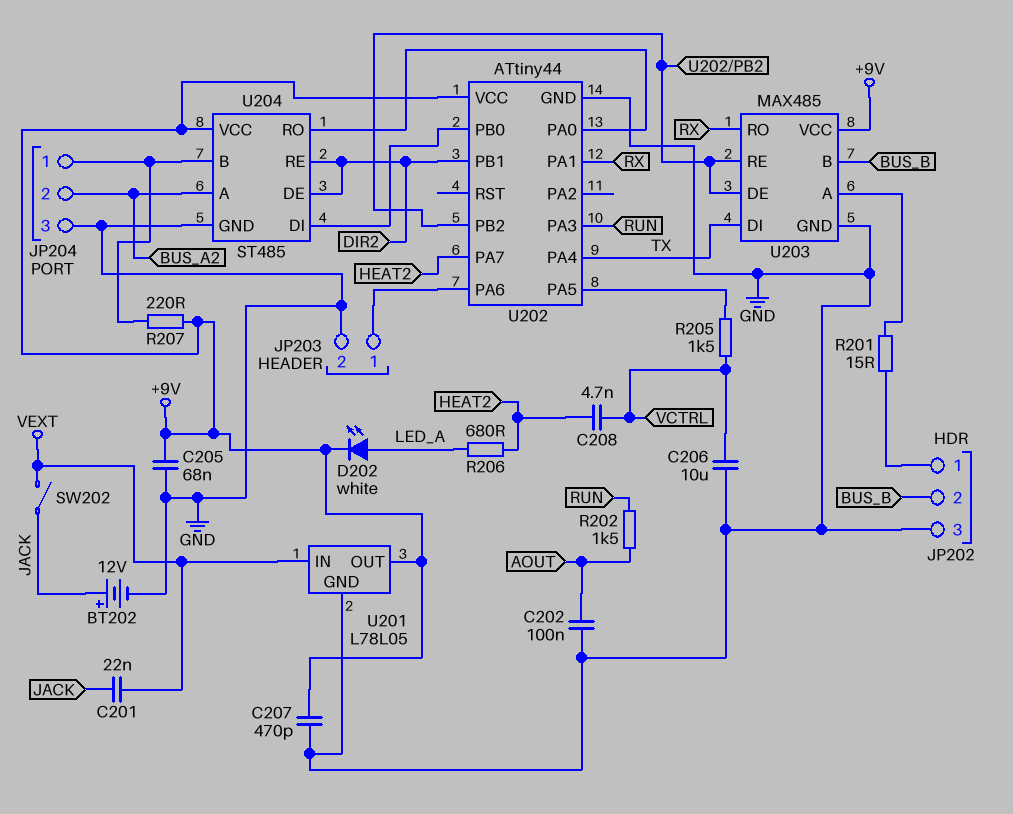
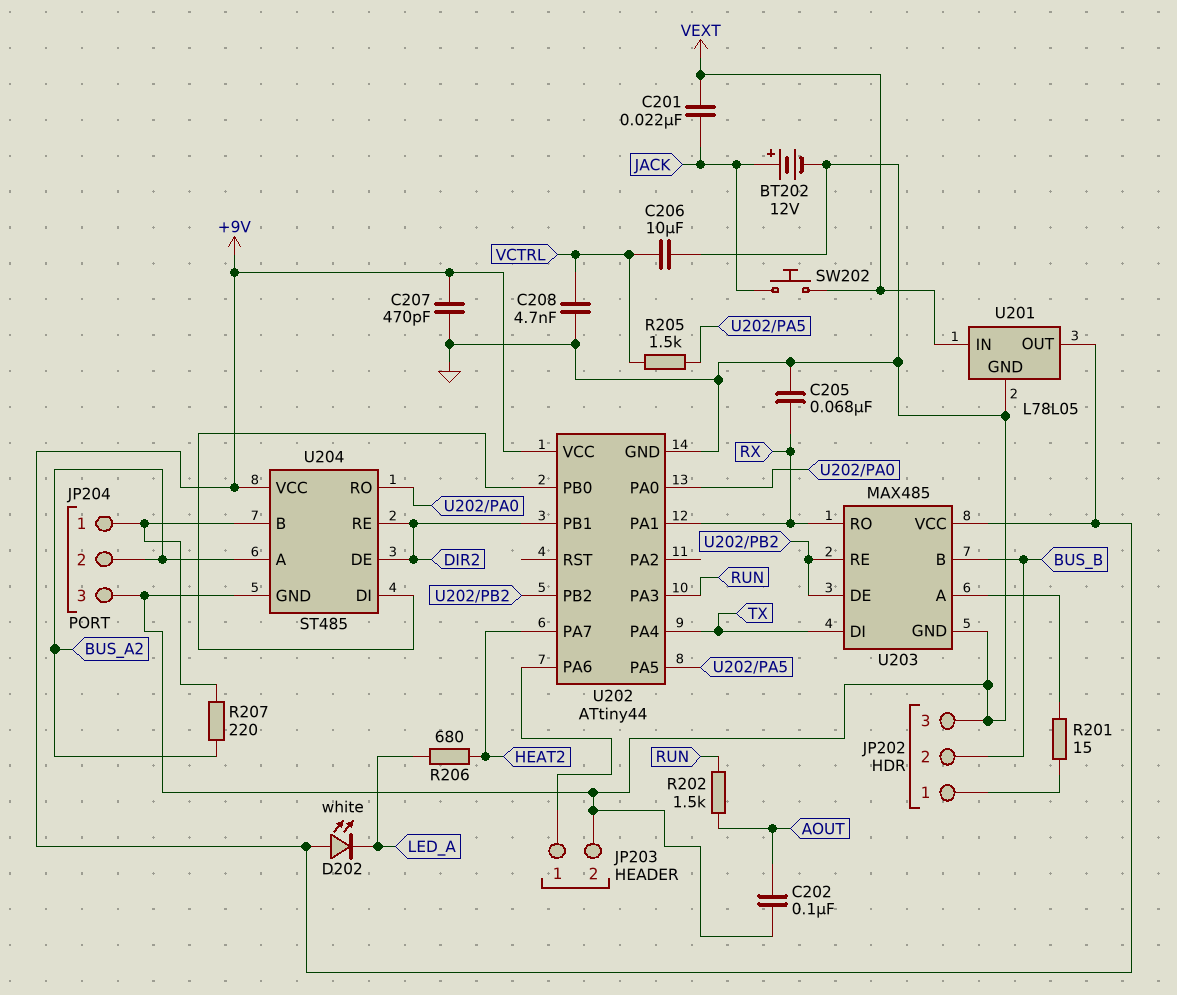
C205: 68nF (+9V, GND) -> 68nF (GND, RX)
C208: 4.7nF (HEAT2, VCTRL) -> 4.7nF (GND, VCTRL)
D202: LED white (A LED_A, K +9V) -> LED white (A +9V, K LED_A)
R207: 220 (+9V, JP204/1) -> 220 (BUS_A2, JP204/1)
SW202: switch (JACK, VEXT) -> button (JACK, VEXT)

